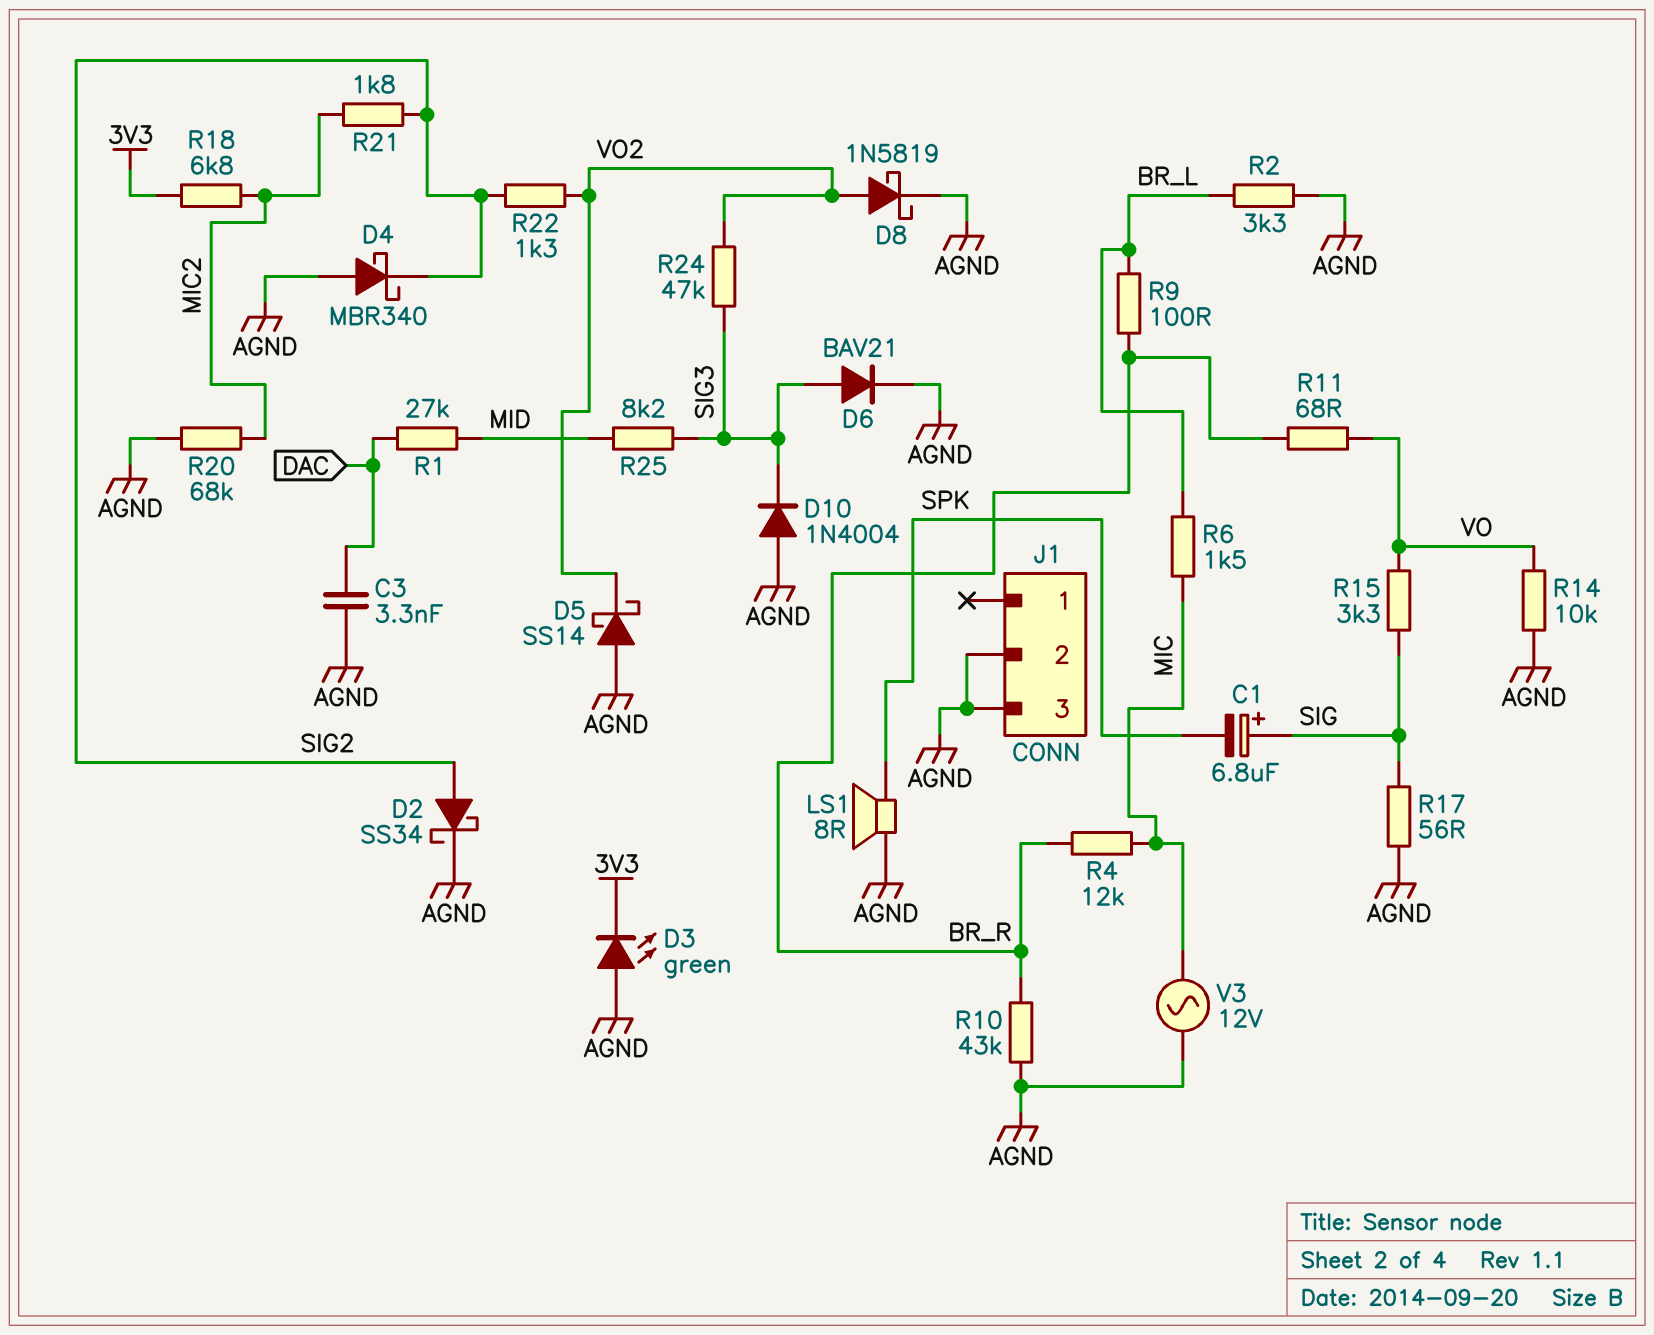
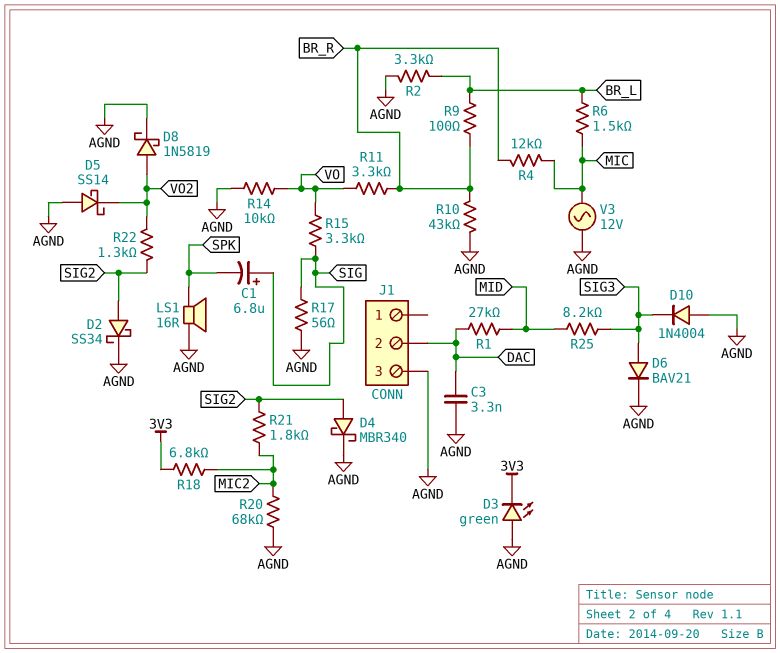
D4: schottky MBR340 (A AGND, K SIG2) -> schottky MBR340 (A SIG2, K AGND)
J1 pin 2: AGND -> DAC
LS1: speaker 8R (AGND, SPK) -> speaker 16R (AGND, SPK)
R11: 68 (BR_R, VO) -> 3.3k (BR_R, VO)
R24: 47k (SIG3, VO2) -> none

